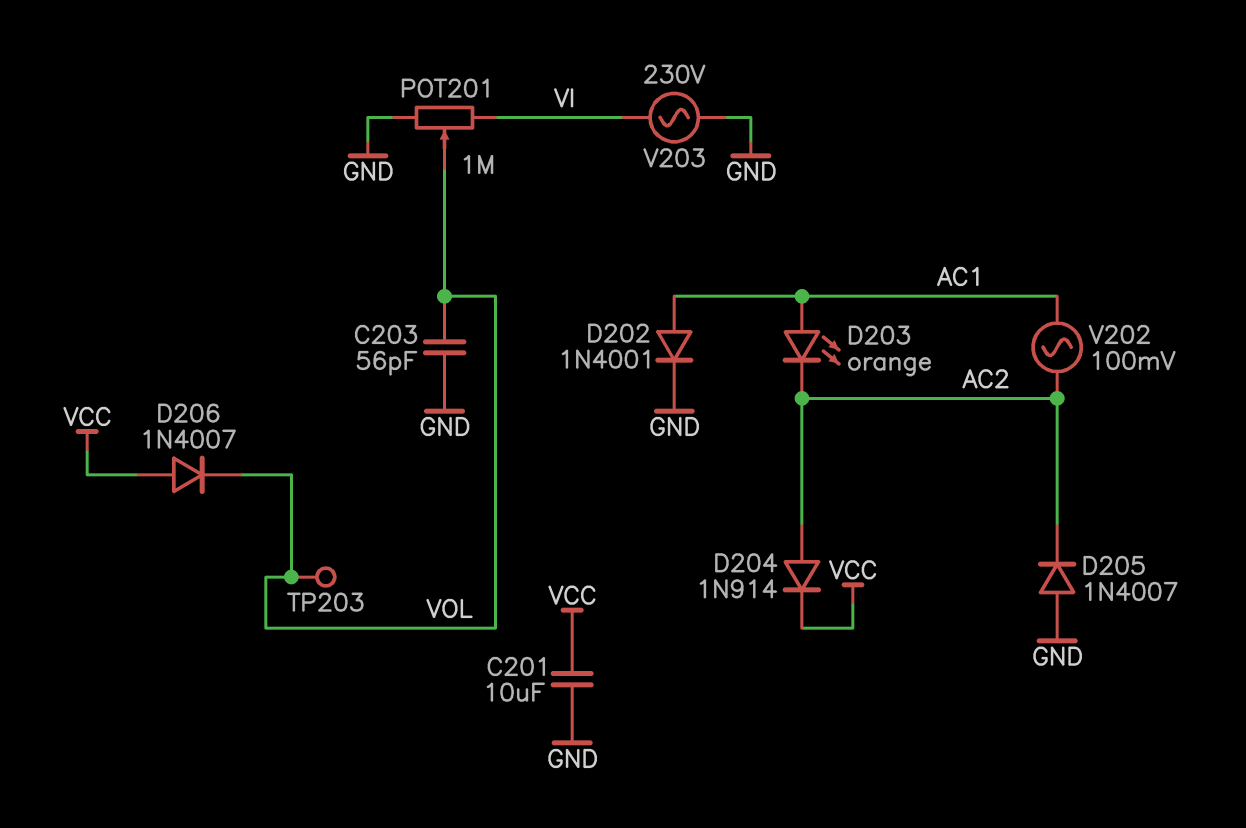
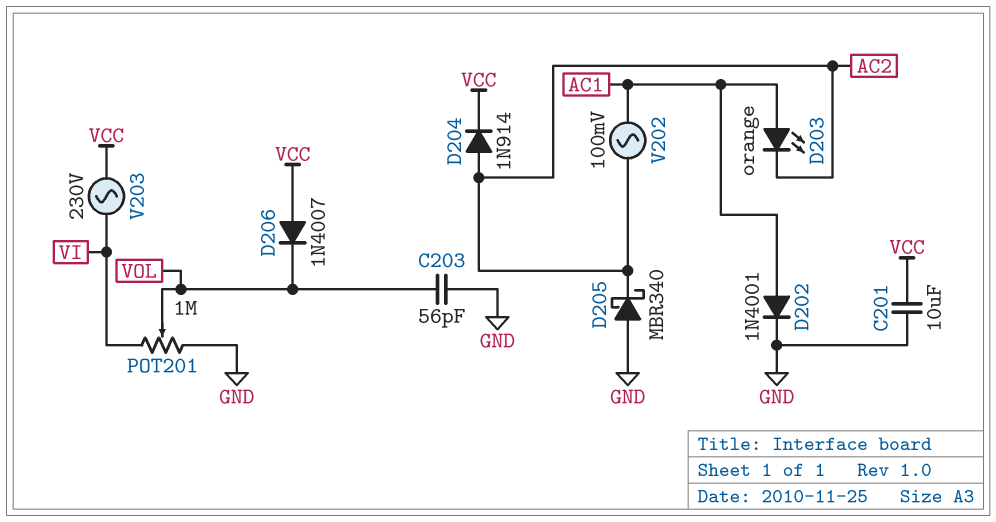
D205: diode 1N4007 (A GND, K AC2) -> schottky MBR340 (A GND, K AC2)
TP203: test point (VOL) -> none
V203: AC 230V (GND, VI) -> AC 230V (VCC, VI)

